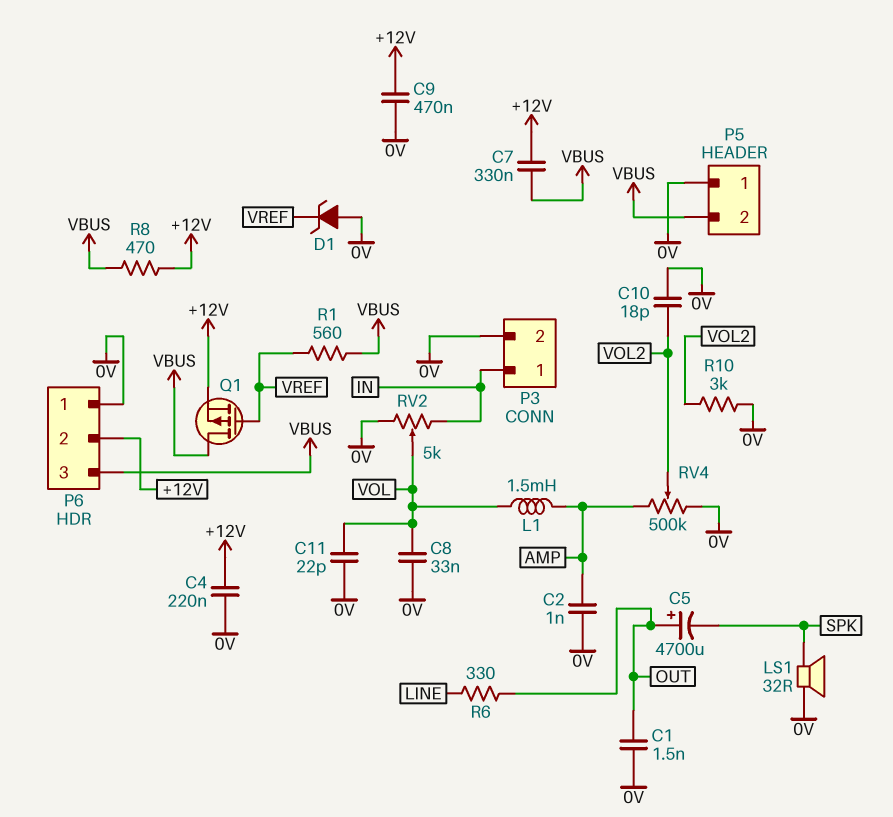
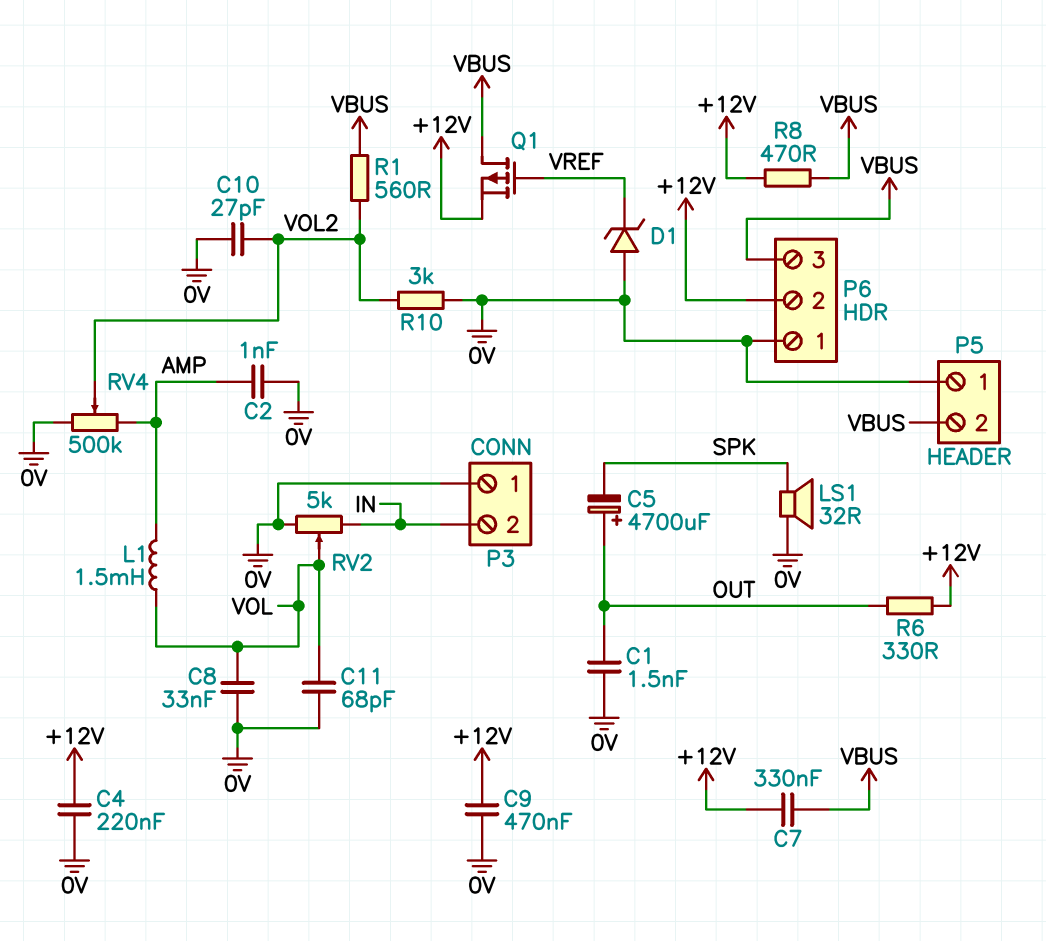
C10: 18pF (0V, VOL2) -> 27pF (0V, VOL2)
C11: 22pF (0V, VOL) -> 68pF (0V, VOL)
P3 pin 1: IN -> 0V
P3 pin 2: 0V -> IN
R1: 560 (VBUS, VREF) -> 560 (VBUS, VOL2)
R6: 330 (LINE, OUT) -> 330 (+12V, OUT)

